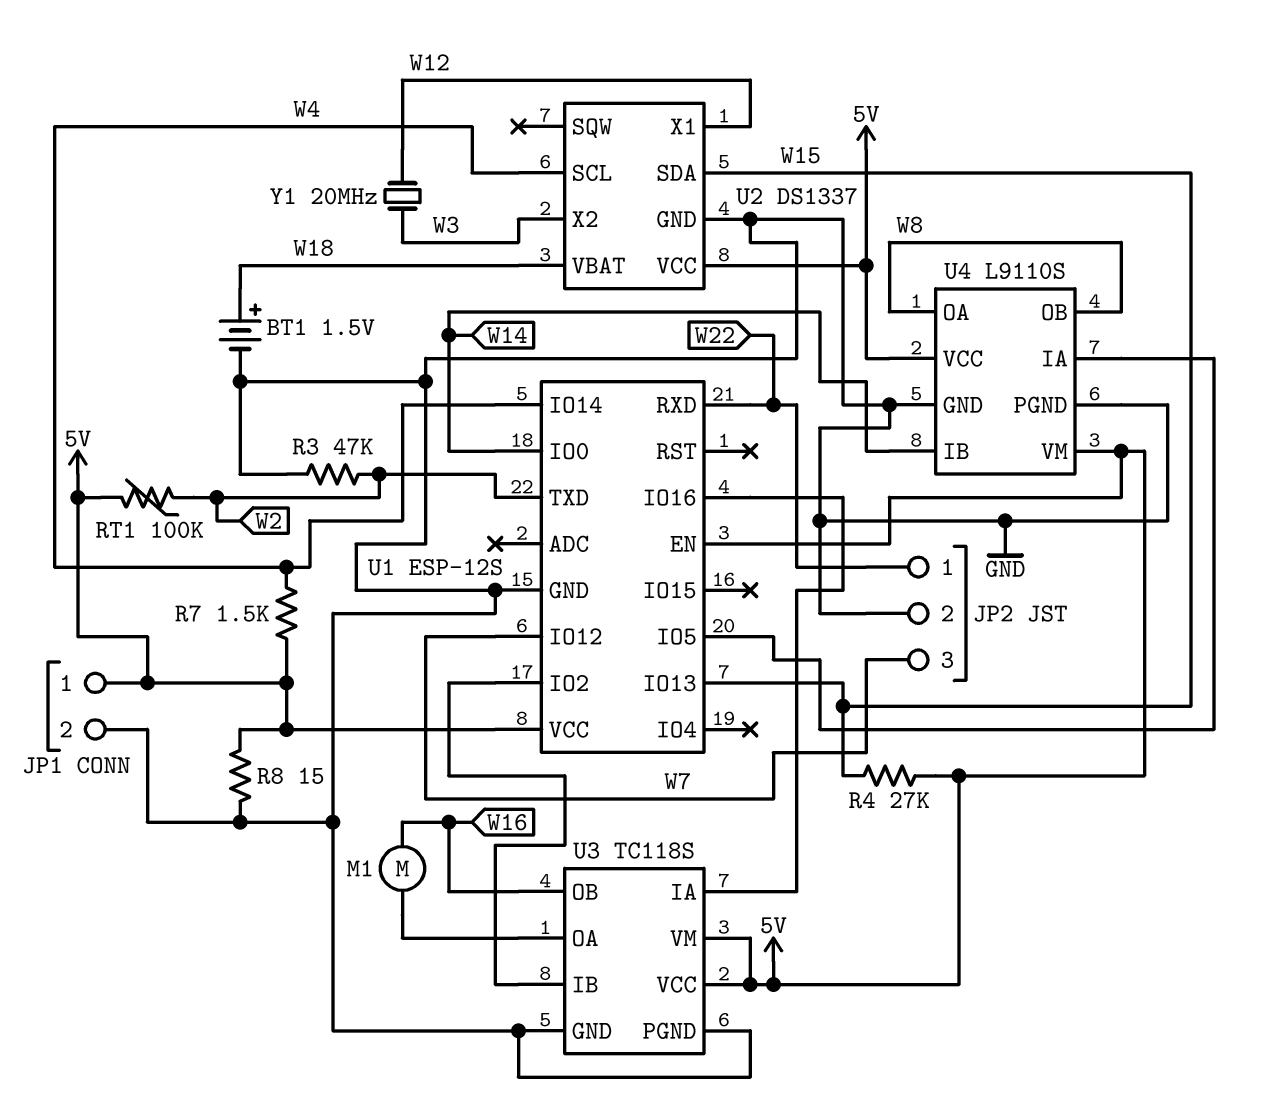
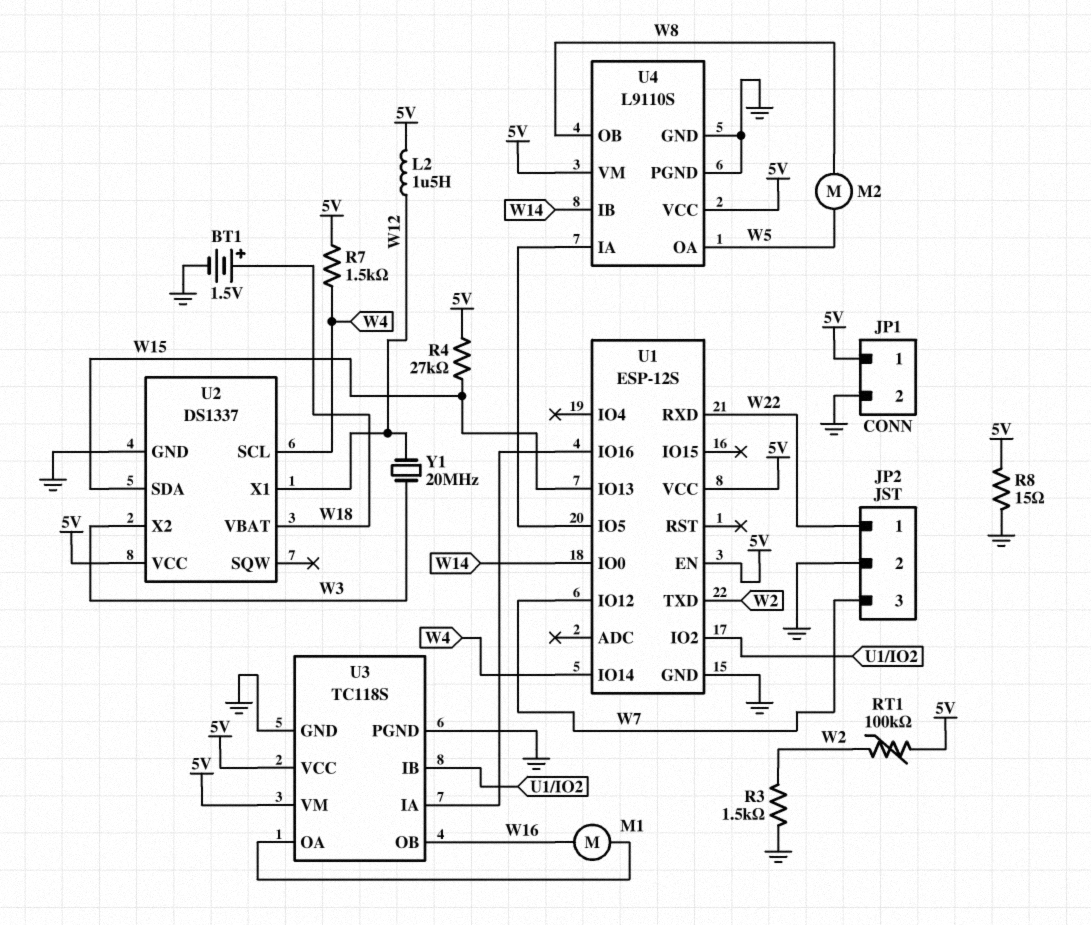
L2: none -> 1.5uH (5V, W12)
M2: none -> motor (W5, W8)
R3: 47k (GND, W2) -> 1.5k (GND, W2)
U4 pin OA: W8 -> W5

